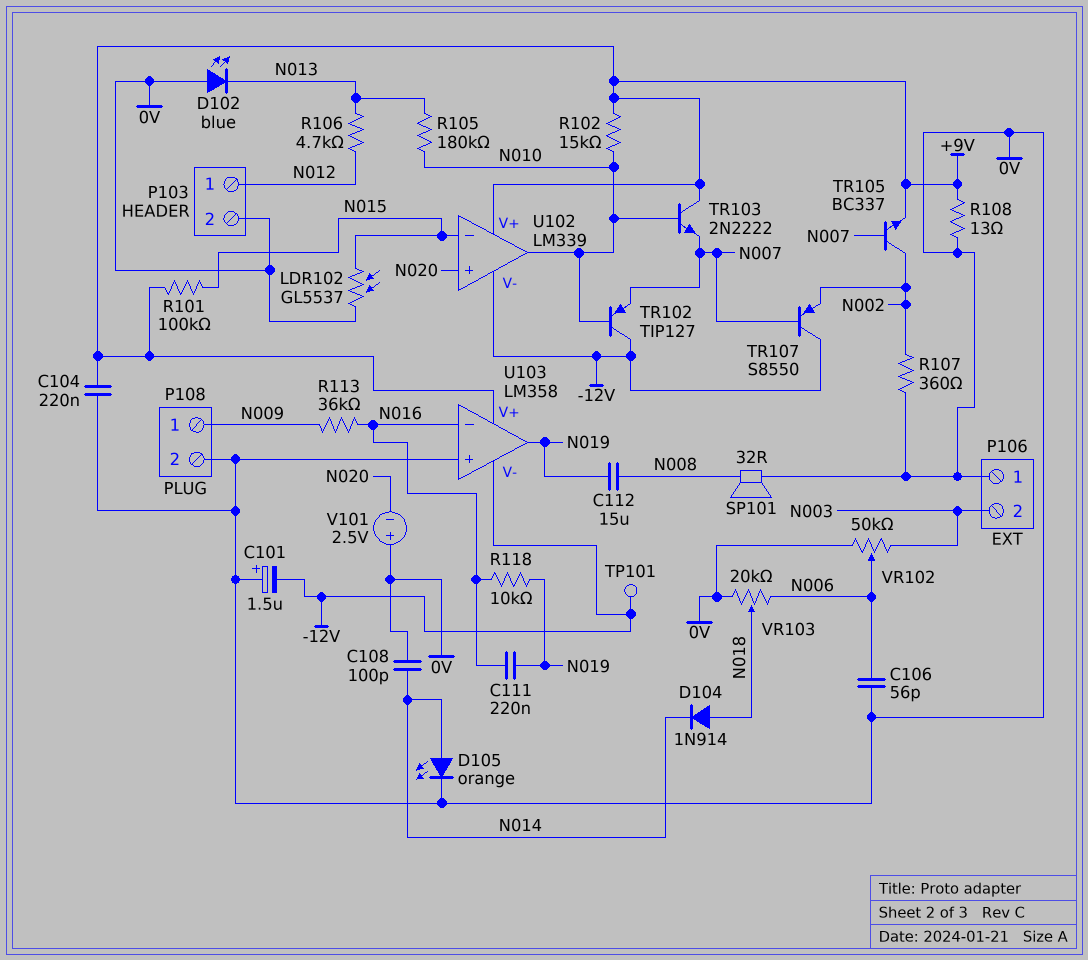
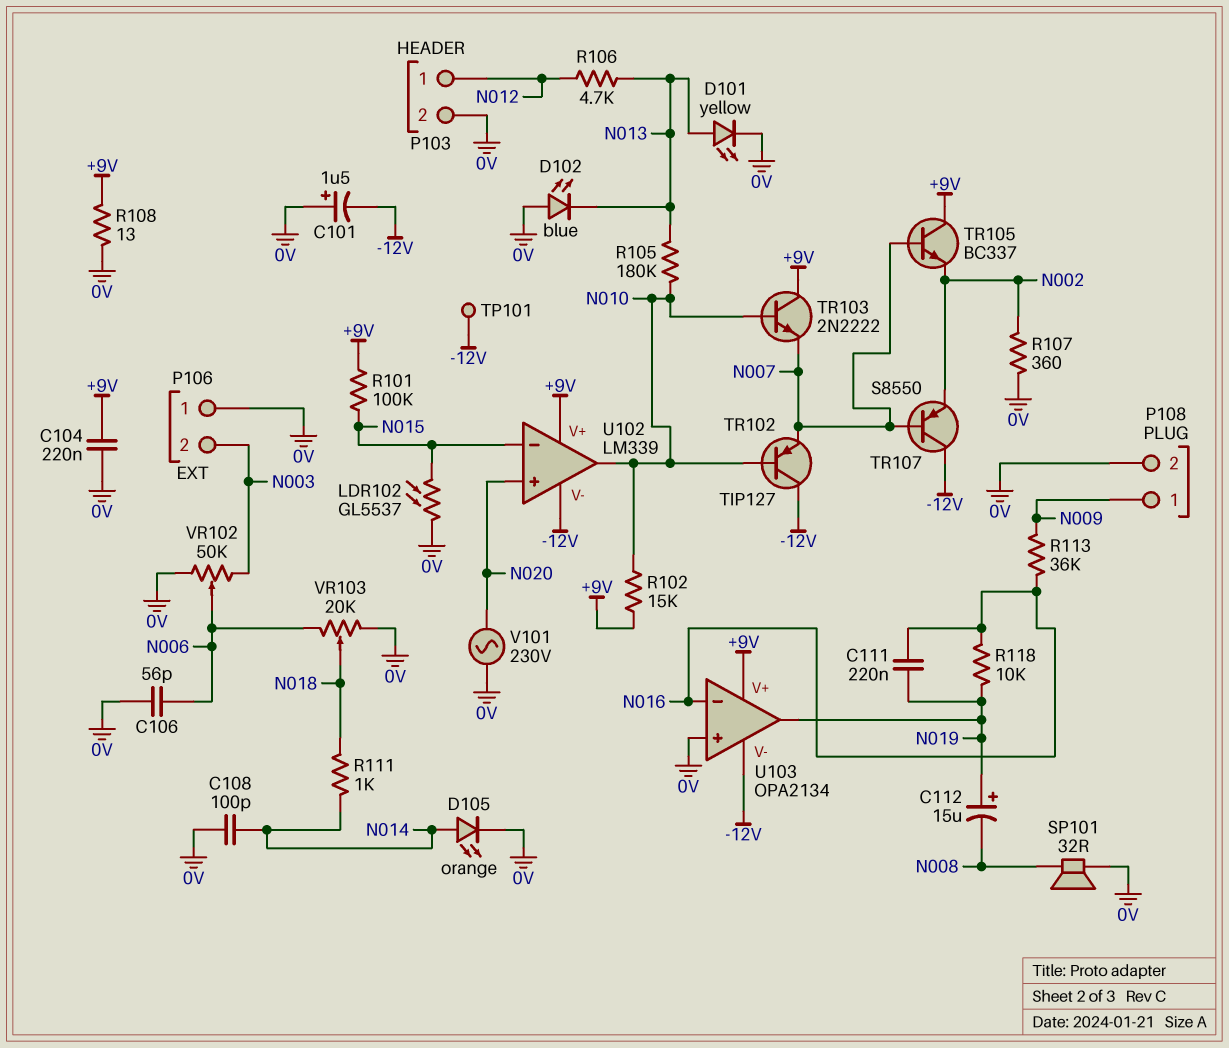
C112: 15uF (N008, N019) -> 15uF (plus N019, minus N008)
D101: none -> LED yellow (A N013, K 0V)
D104: diode 1N914 (A N018, K N014) -> none
R111: none -> 1k (N014, N018)
TR105: NPN BC337 (B N007, C N002, E +9V) -> NPN BC337 (B N007, C +9V, E N002)
U103: LM358 -> OPA2134
V101: 2.5V (plus 0V, minus N020) -> AC 230V (0V, N020)

